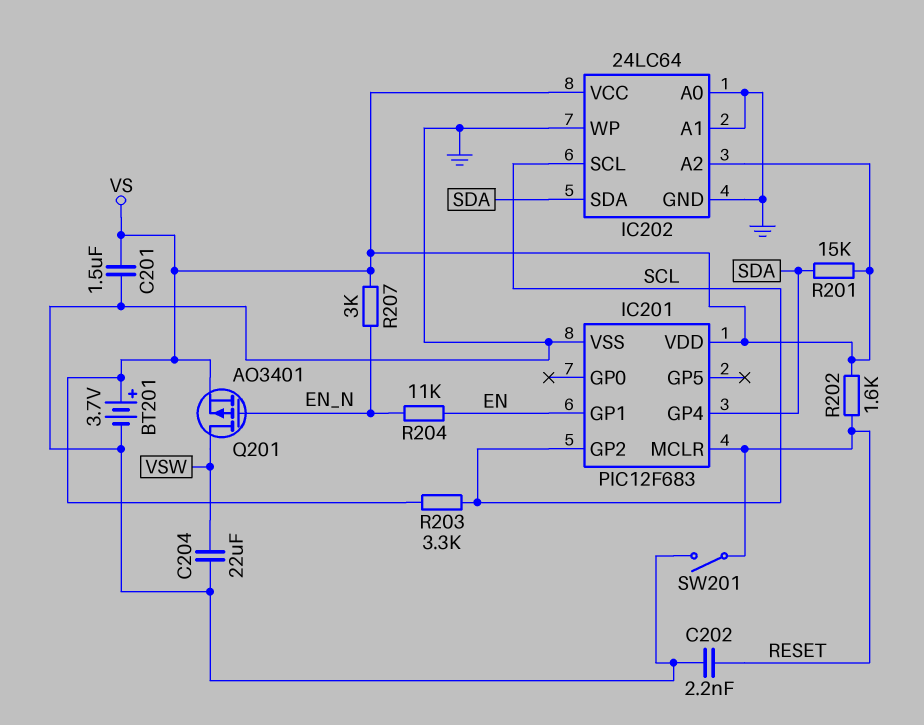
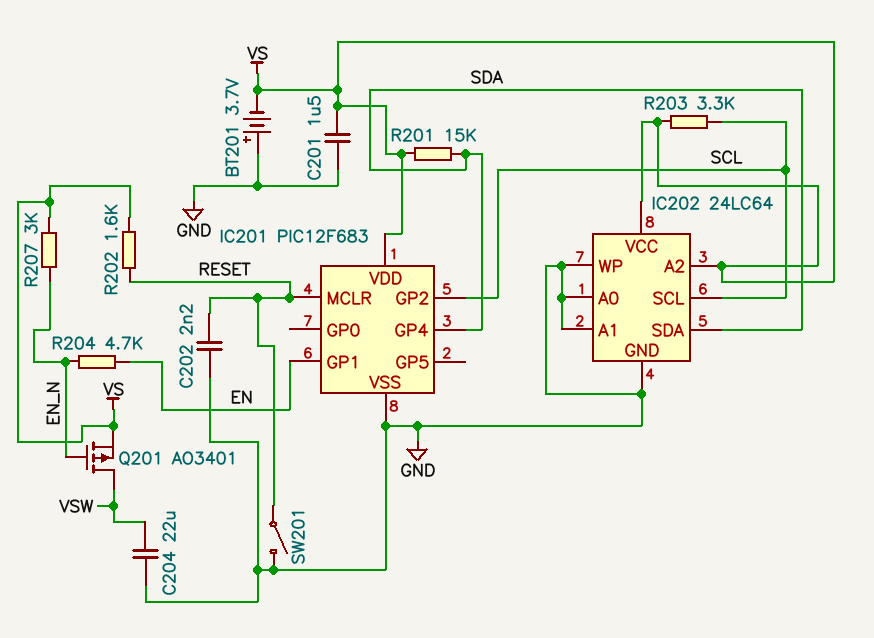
BT201: 3.7V (plus VS, minus GND) -> 3.7V (plus GND, minus VS)
R204: 11k (EN, EN_N) -> 4.7k (EN, EN_N)

